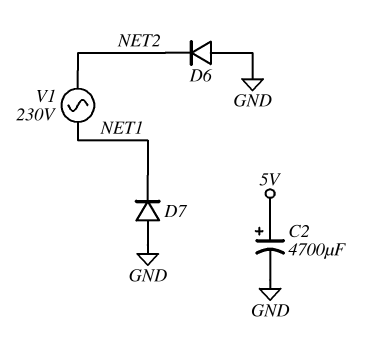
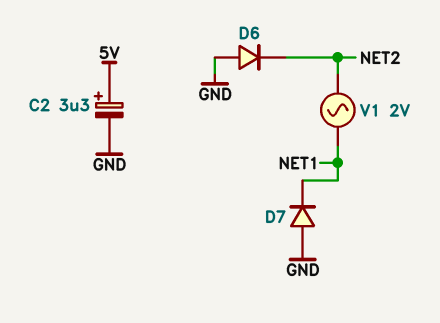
C2: 4700uF (plus 5V, minus GND) -> 3.3uF (plus 5V, minus GND)
V1: AC 230V (NET1, NET2) -> AC 2V (NET1, NET2)

